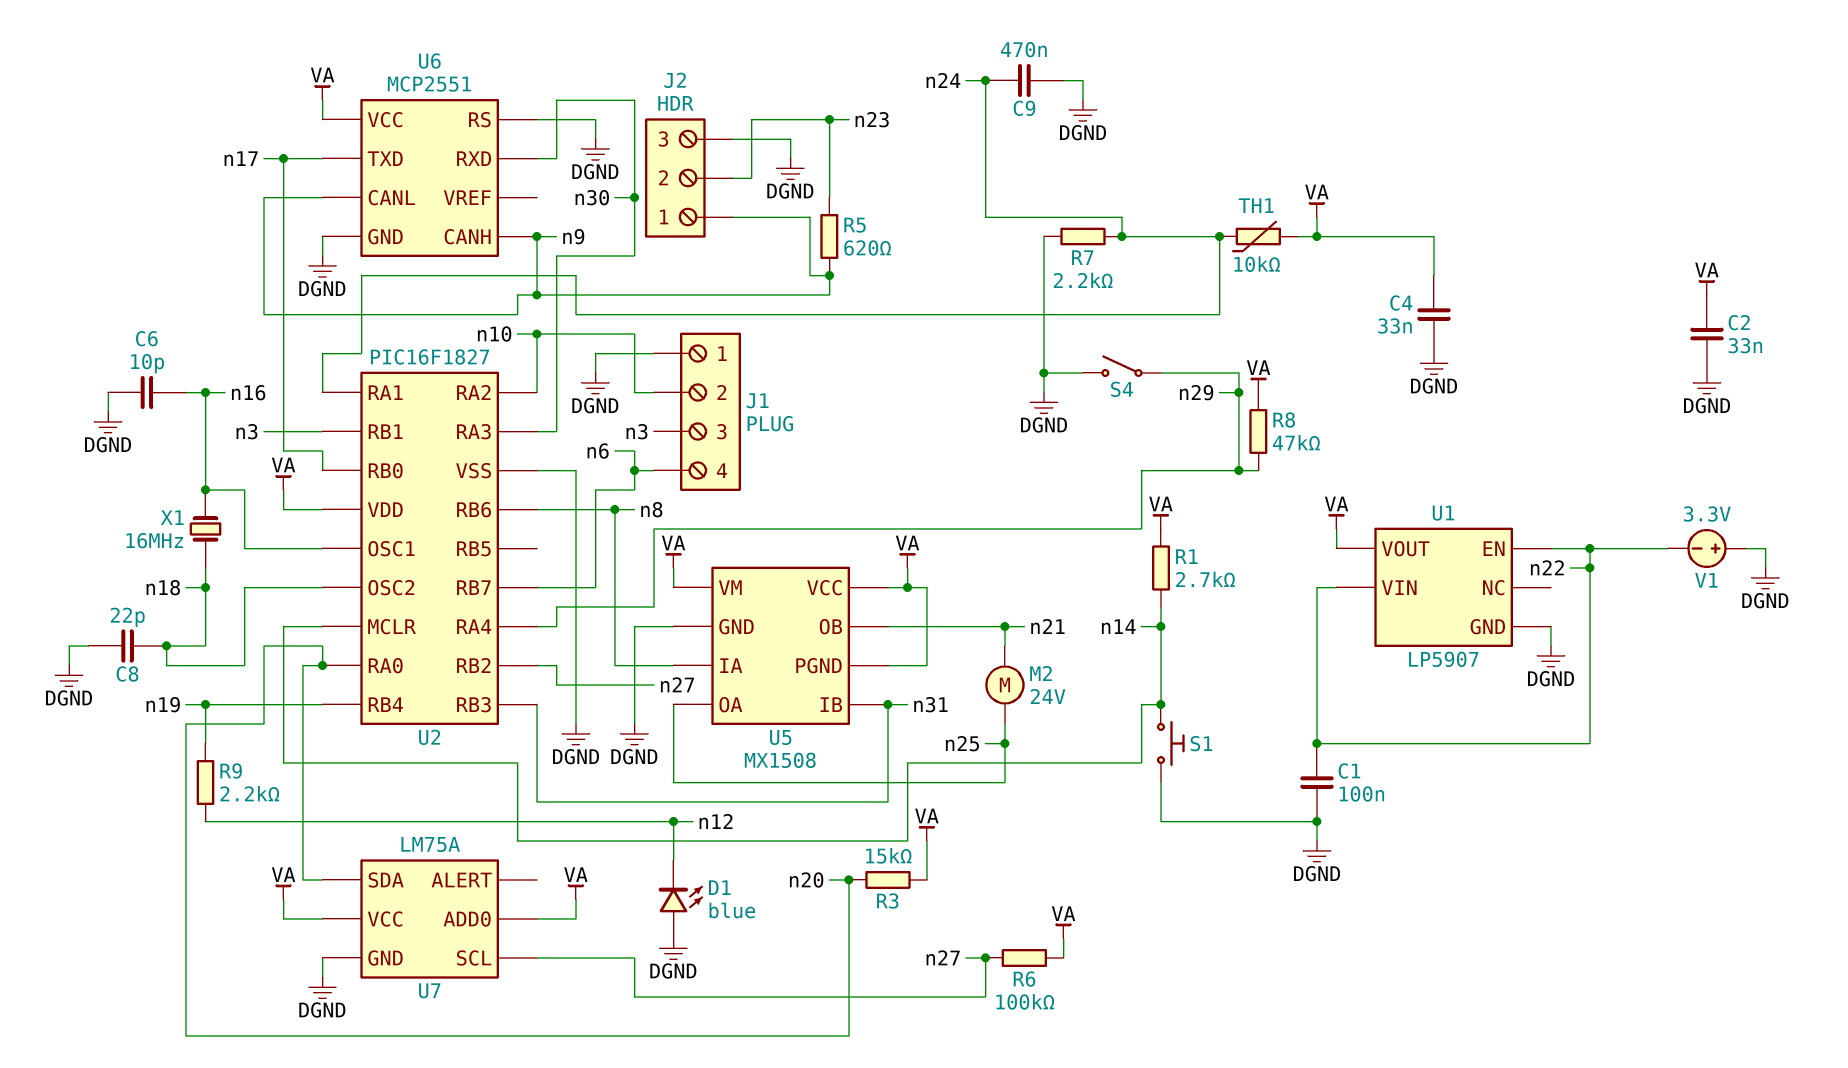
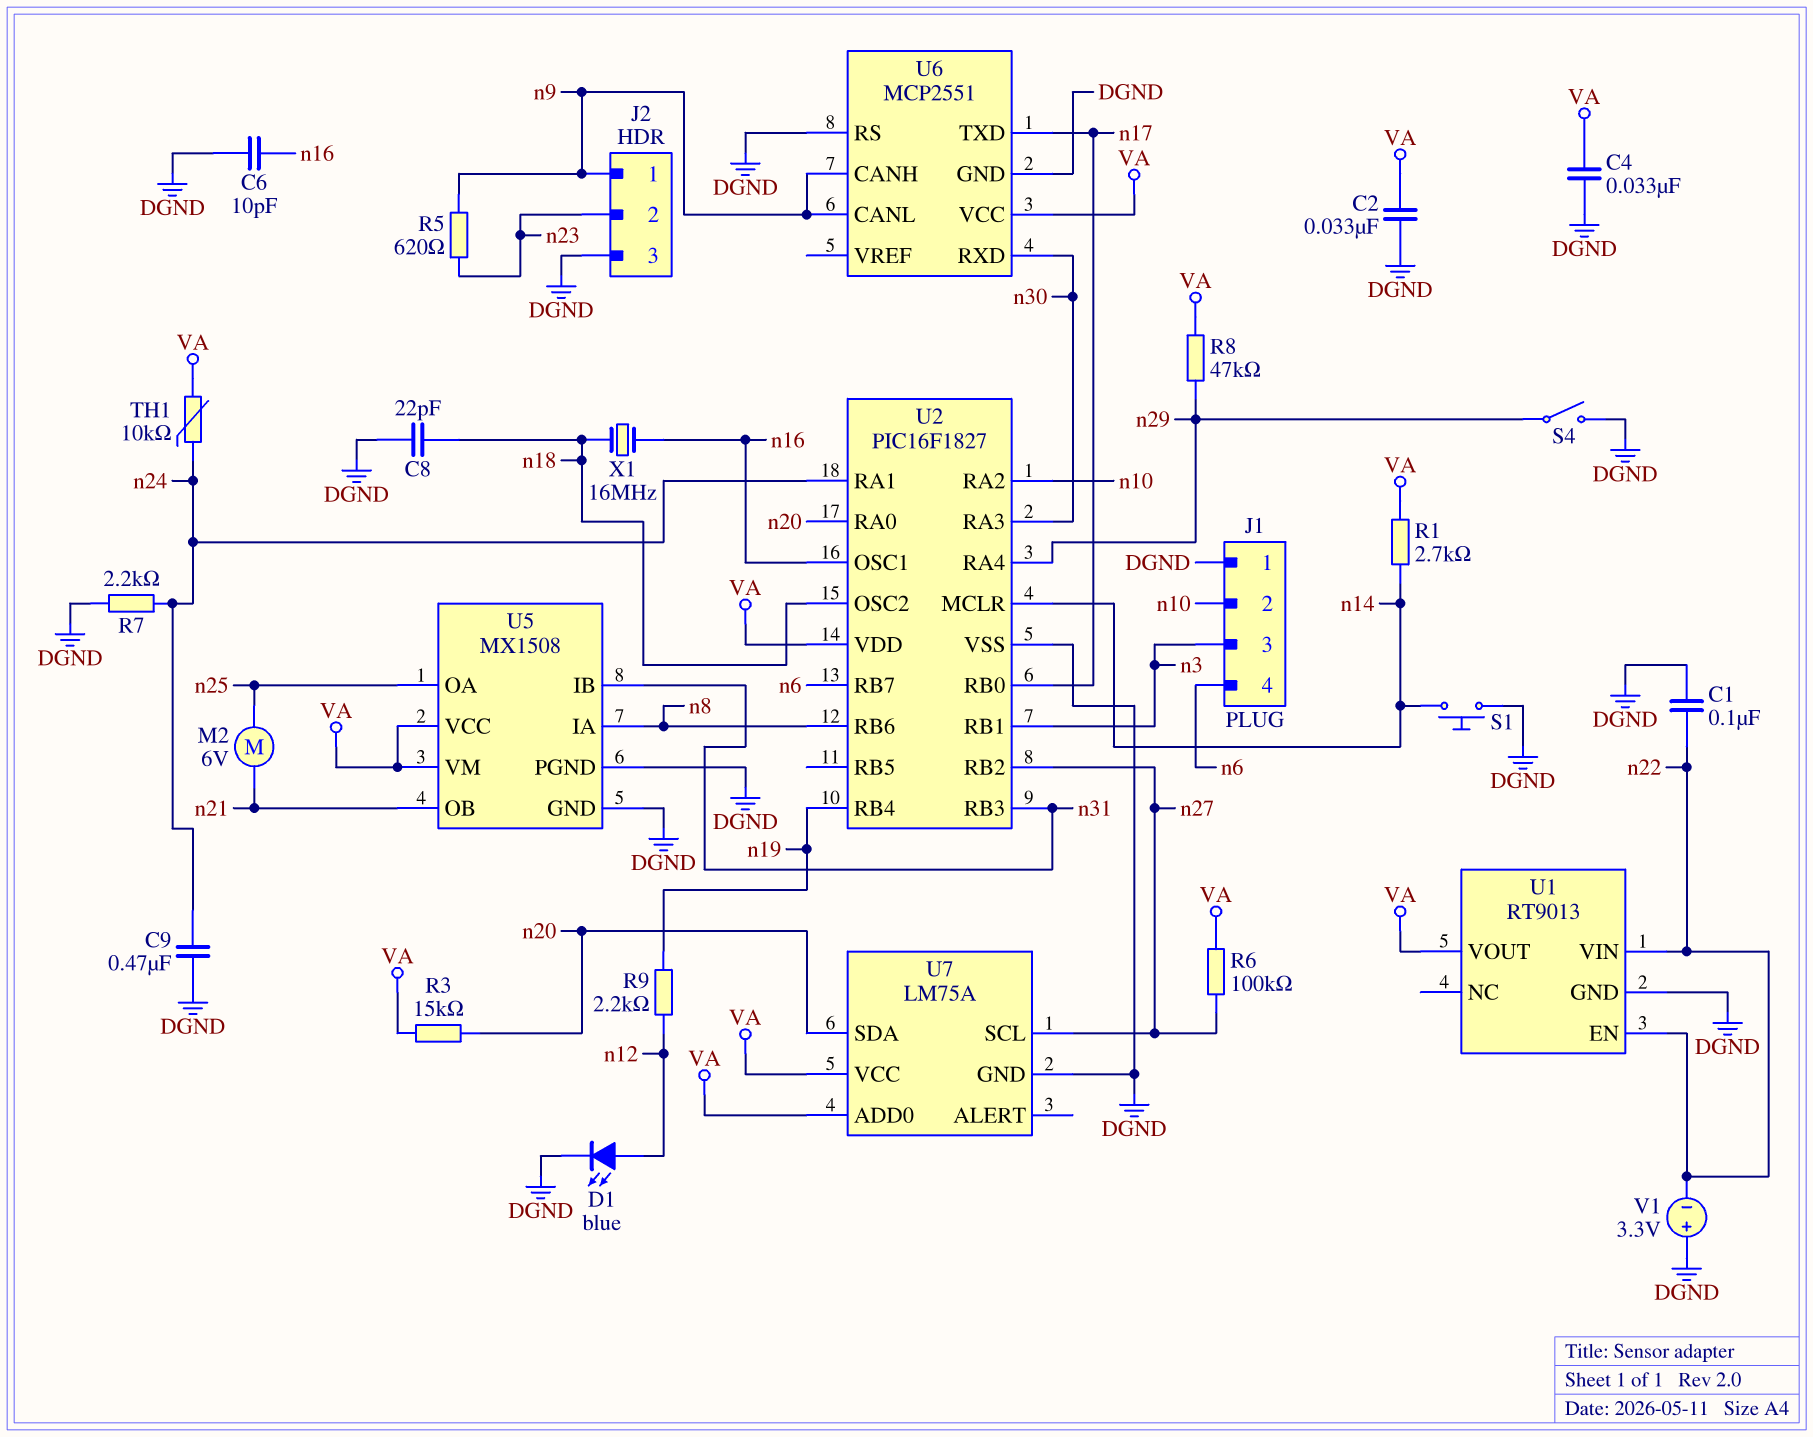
D1: LED blue (A DGND, K n12) -> LED blue (A n12, K DGND)
M2: motor 24V (n21, n25) -> motor 6V (n21, n25)
U1: LP5907 -> RT9013
U5 pin PGND: VA -> DGND

